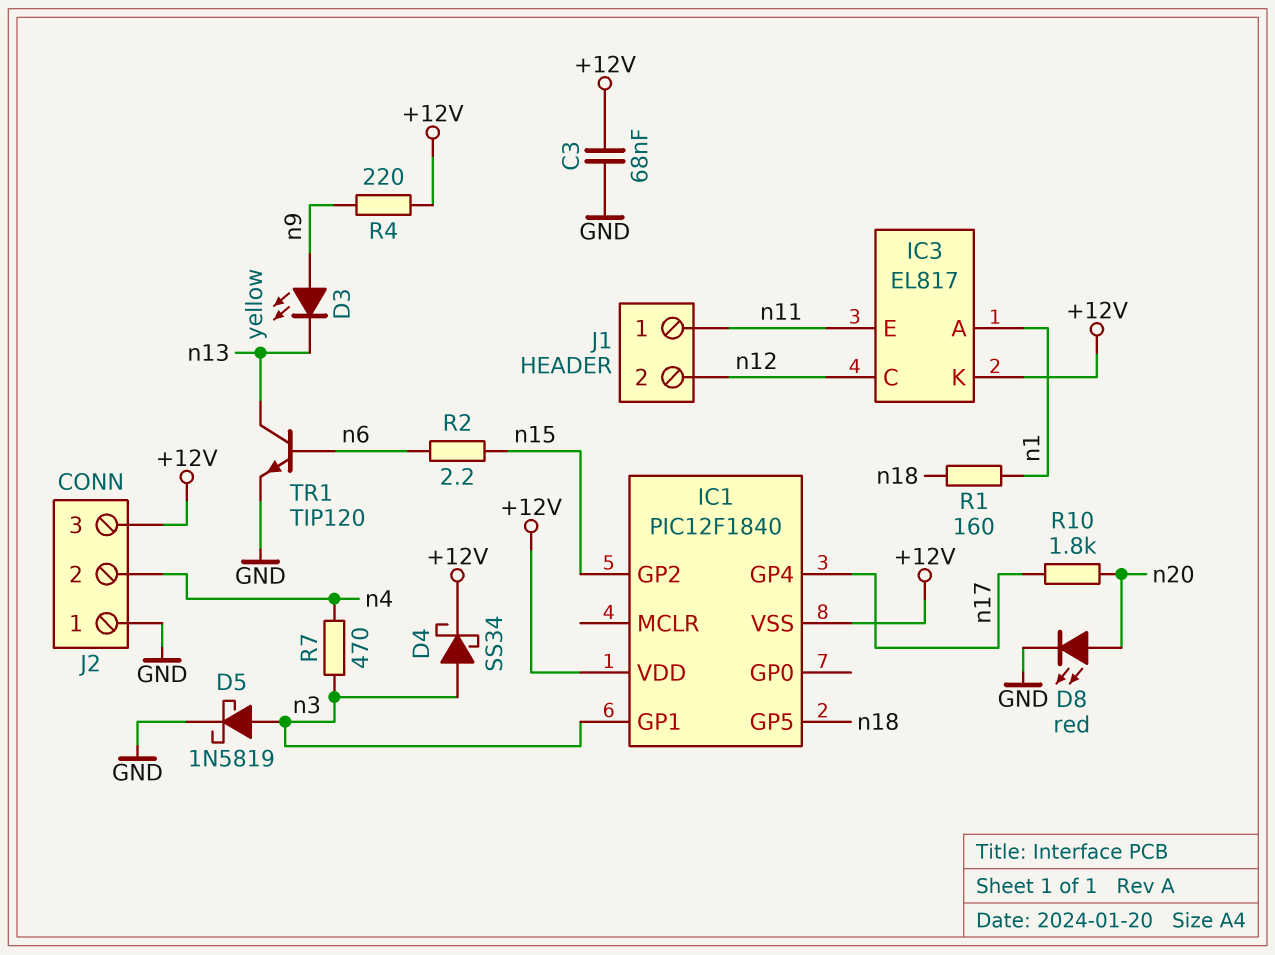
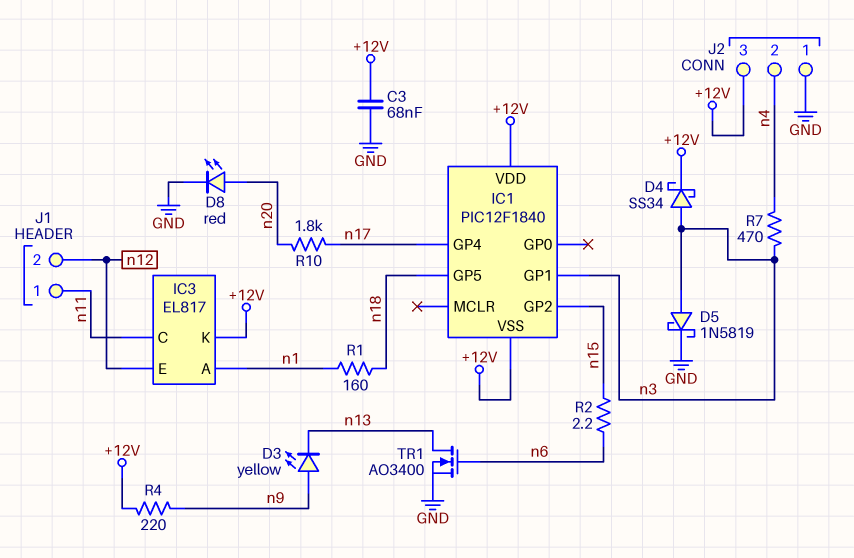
IC3 pin C: n12 -> n11
IC3 pin E: n11 -> n12
TR1: NPN TIP120 (B n6, C n13, E GND) -> NMOS AO3400 (G n6, D n13, S GND)

